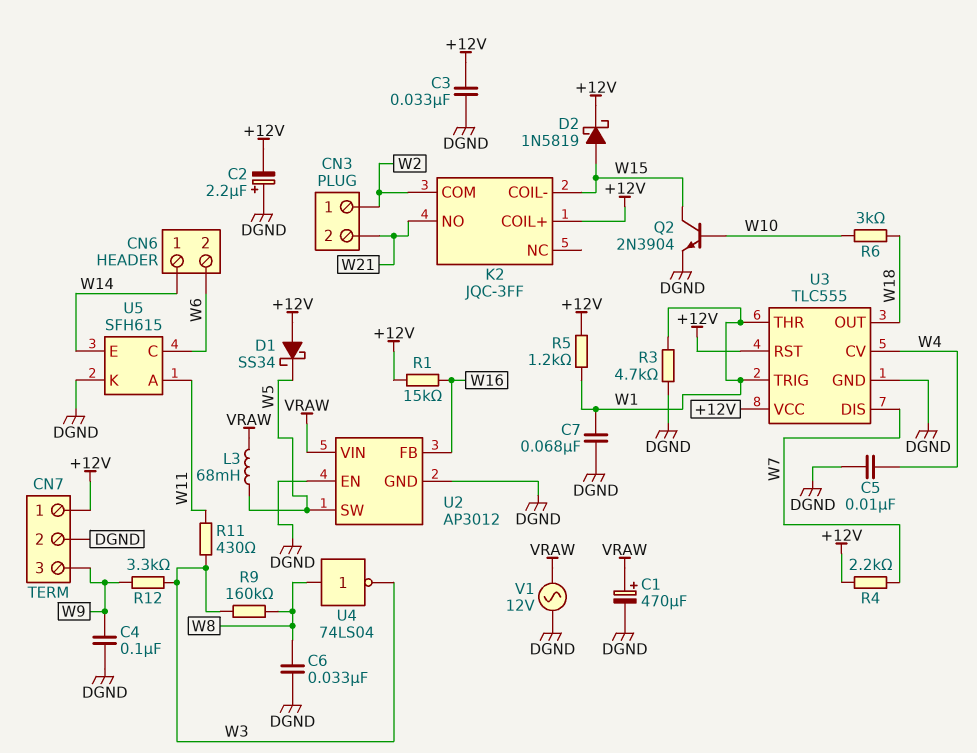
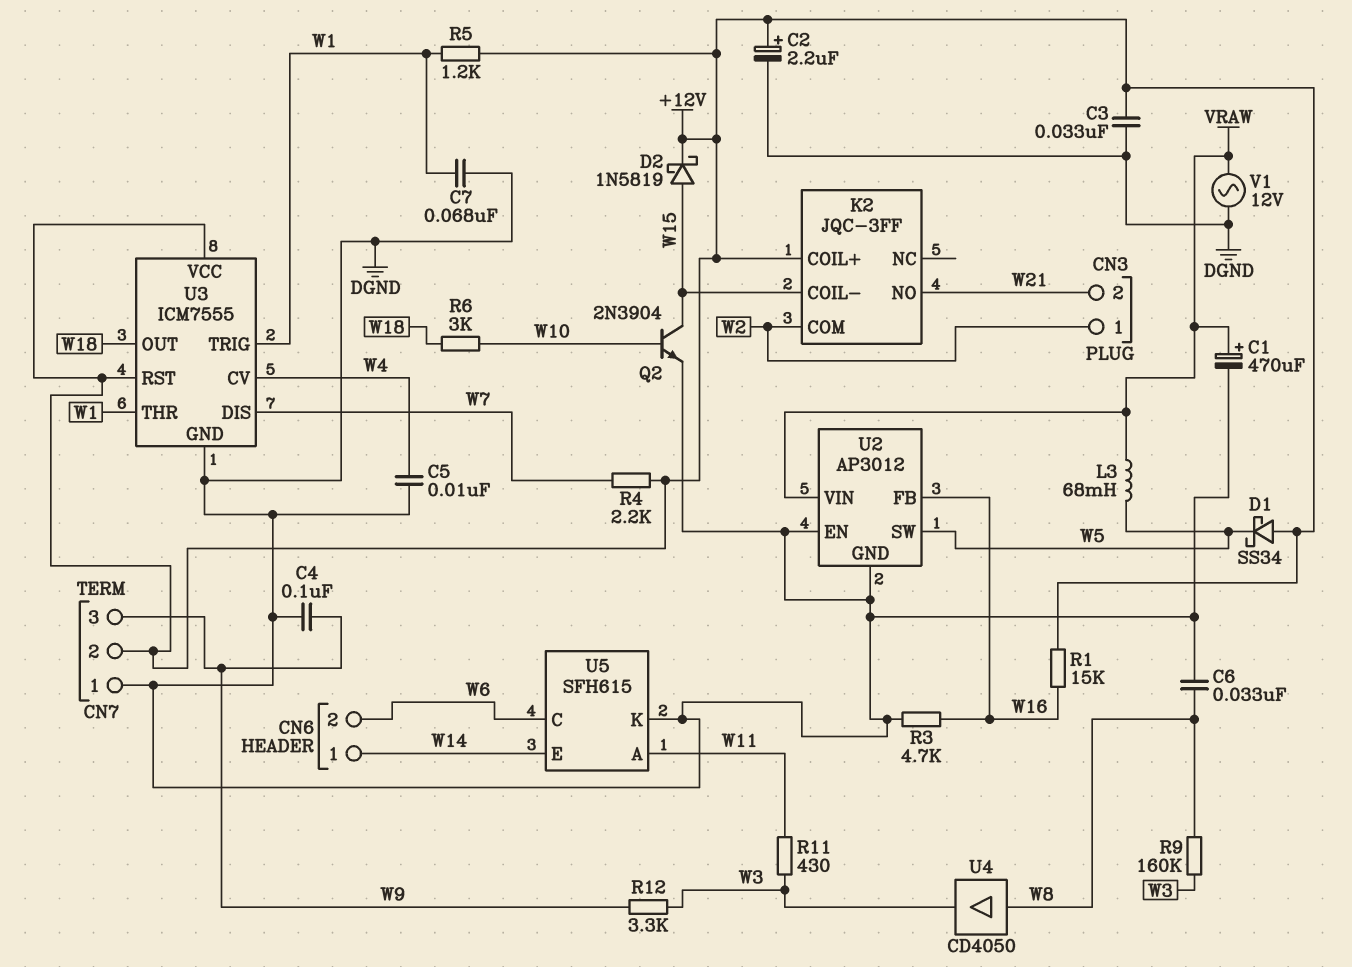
C2: 2.2uF (plus DGND, minus +12V) -> 2.2uF (plus +12V, minus DGND)
CN7 pin 1: +12V -> DGND
CN7 pin 2: DGND -> +12V
R3: 4.7k (DGND, W1) -> 4.7k (DGND, W16)
U3: TLC555 -> ICM7555
U4: NOT 74LS04 (in W8, out W3) -> buffer CD4050 (in W8, out W3)

